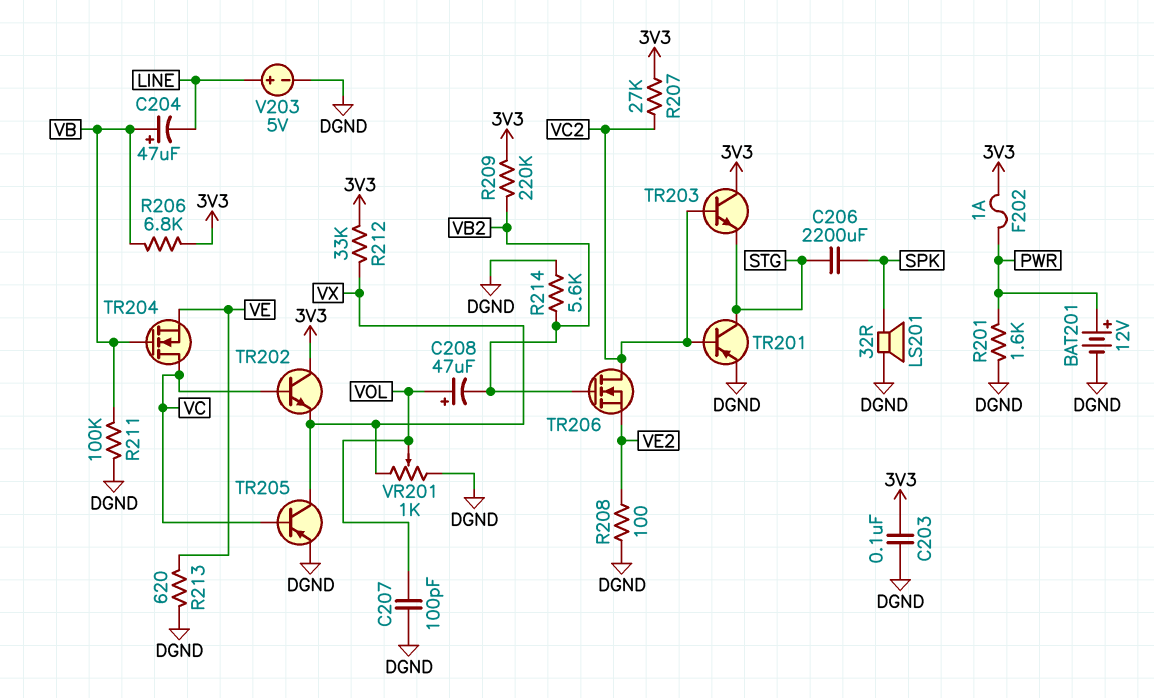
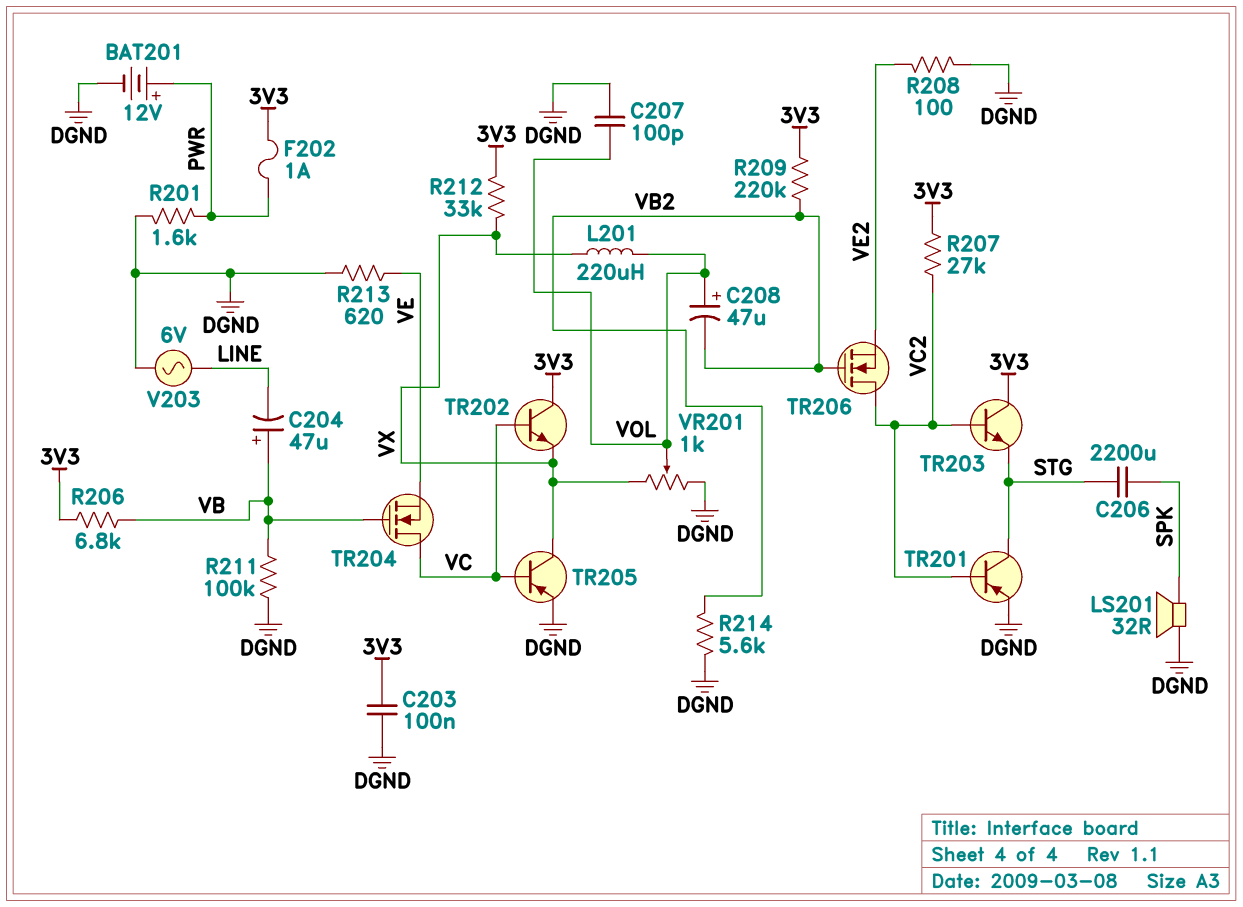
L201: none -> 220uH (VOL, VX)
V203: 5V (plus LINE, minus DGND) -> AC 6V (DGND, LINE)

